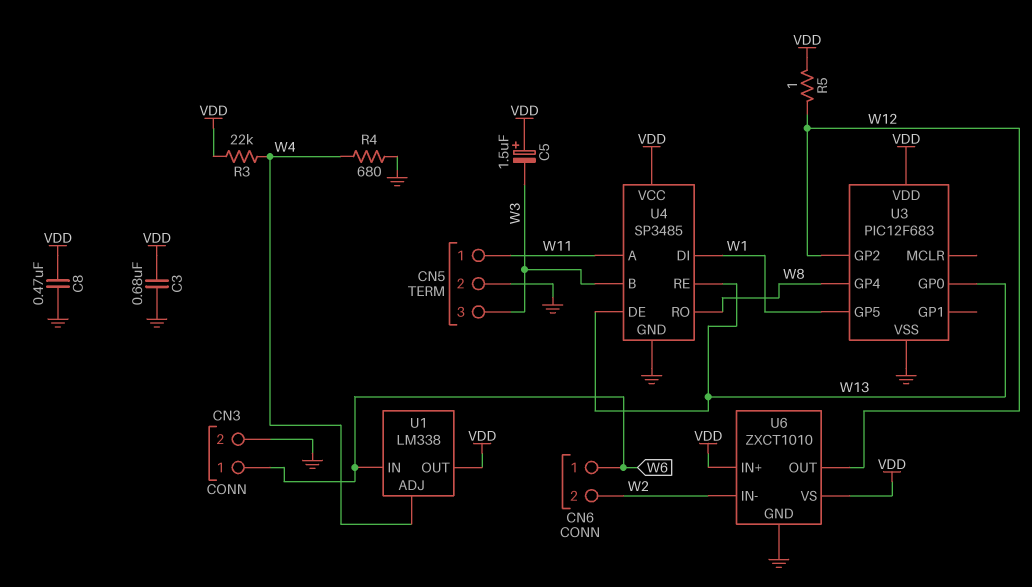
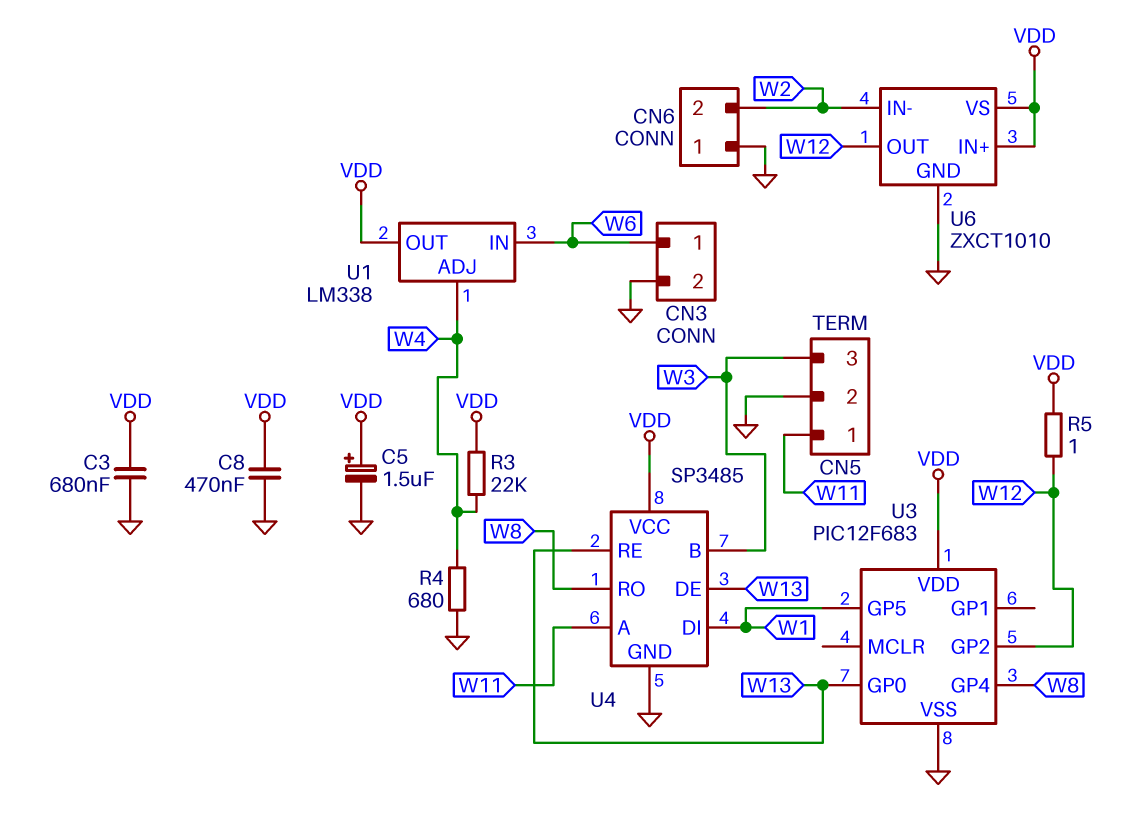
C5: 1.5uF (plus VDD, minus W3) -> 1.5uF (plus VDD, minus GND)
CN6 pin 1: W6 -> GND

